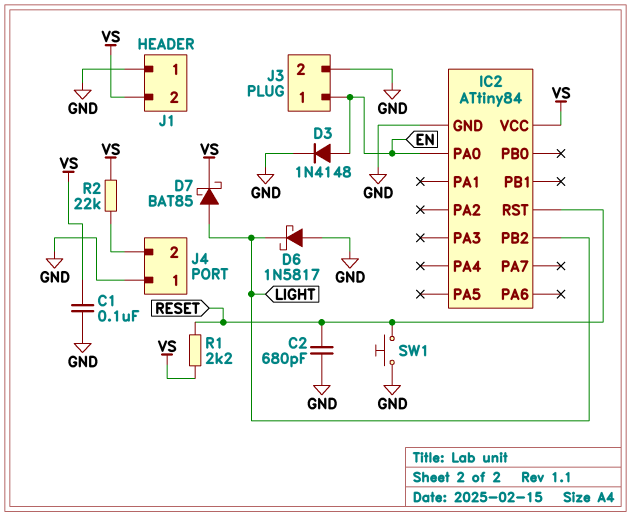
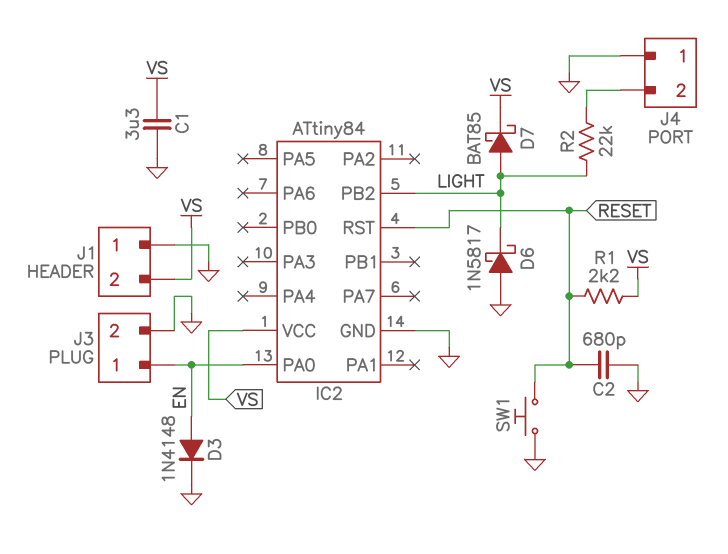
C1: 100nF (GND, VS) -> 3.3uF (GND, VS)
R2: 22k (J4/2, VS) -> 22k (J4/2, LIGHT)

